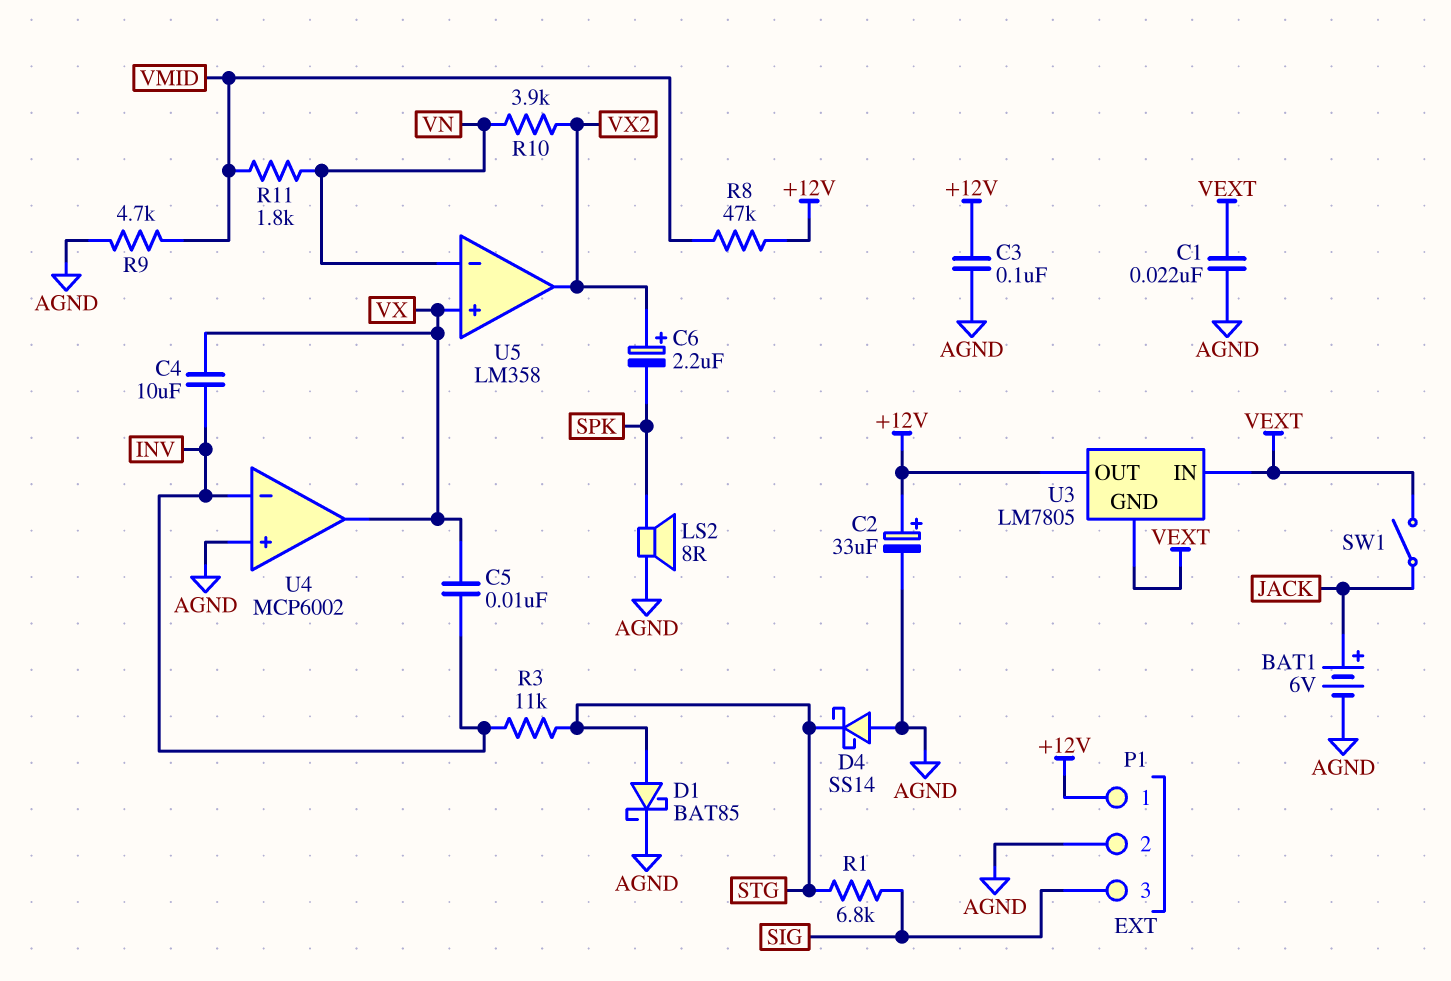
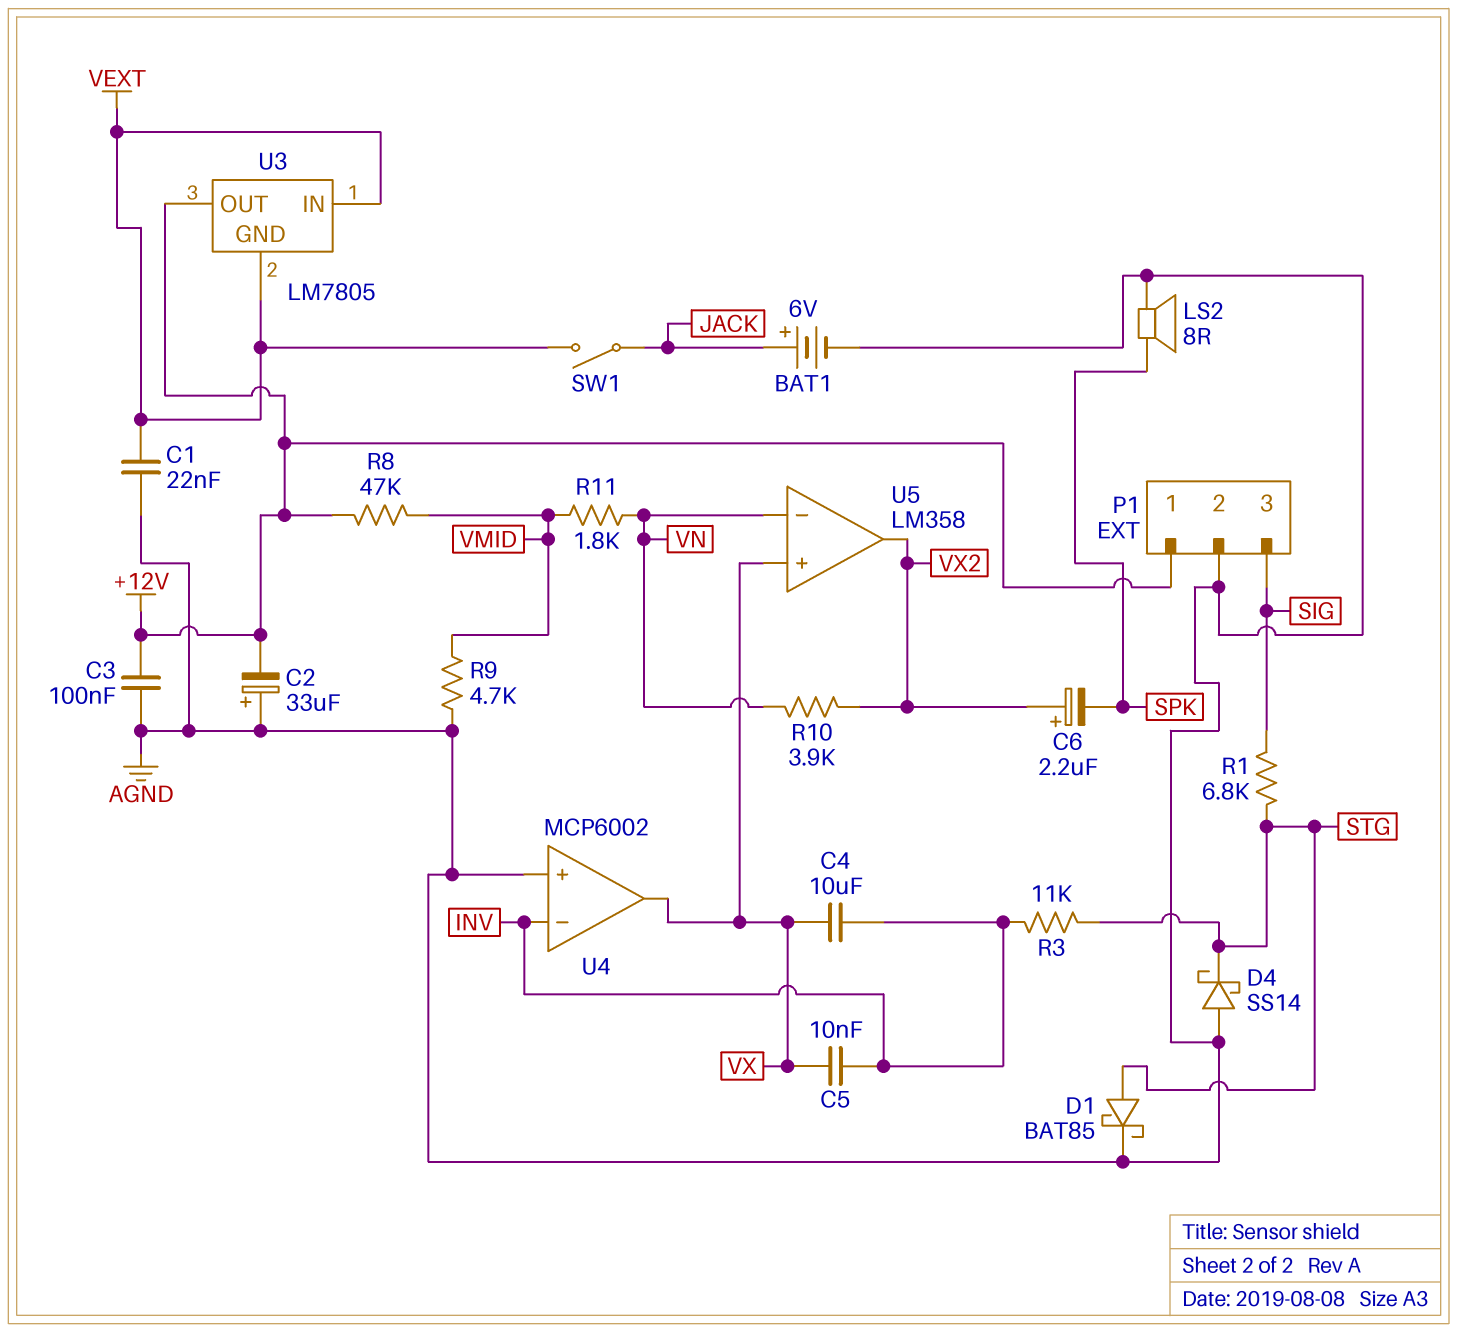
C2: 33uF (plus +12V, minus AGND) -> 33uF (plus AGND, minus +12V)

